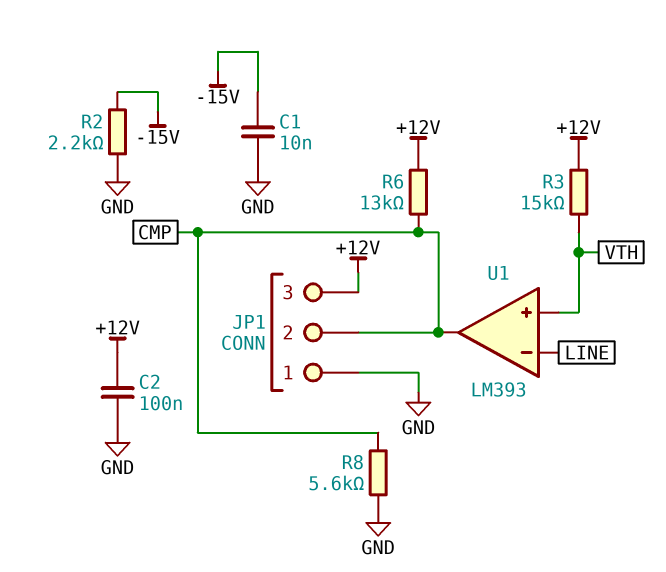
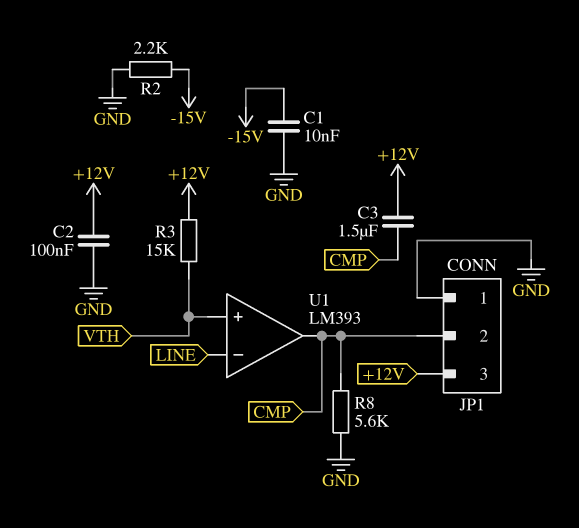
C3: none -> 1.5uF (+12V, CMP)
R6: 13k (+12V, CMP) -> none

